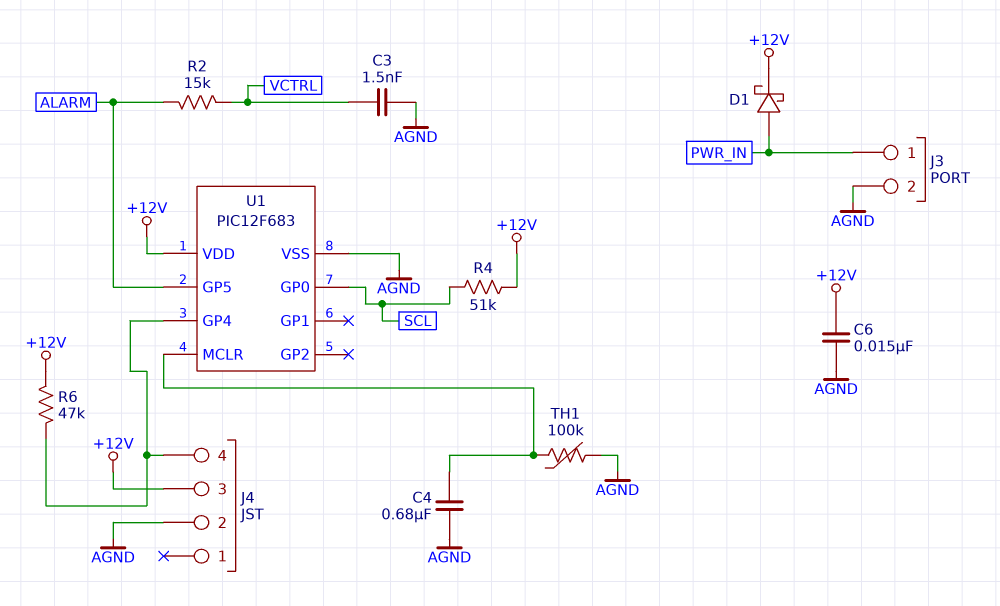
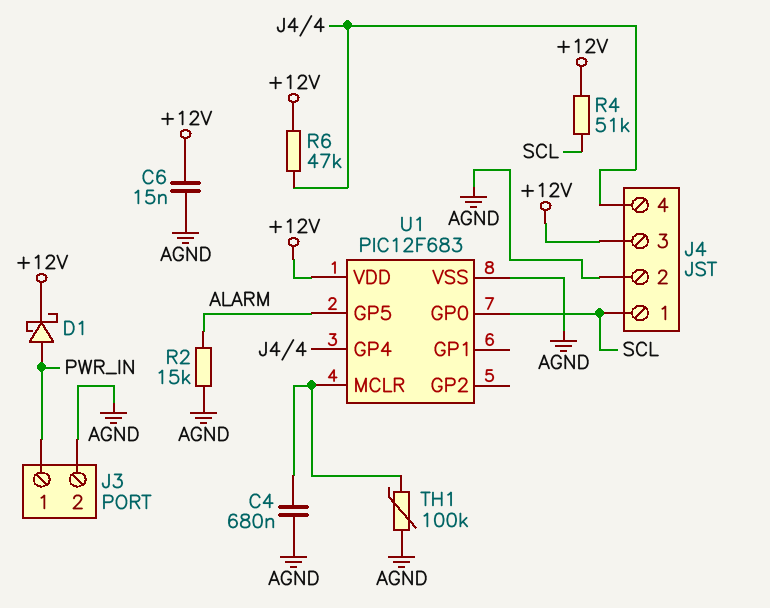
C3: 1.5nF (AGND, VCTRL) -> none
J4 pin 1: none -> SCL
R2: 15k (ALARM, VCTRL) -> 15k (AGND, ALARM)

